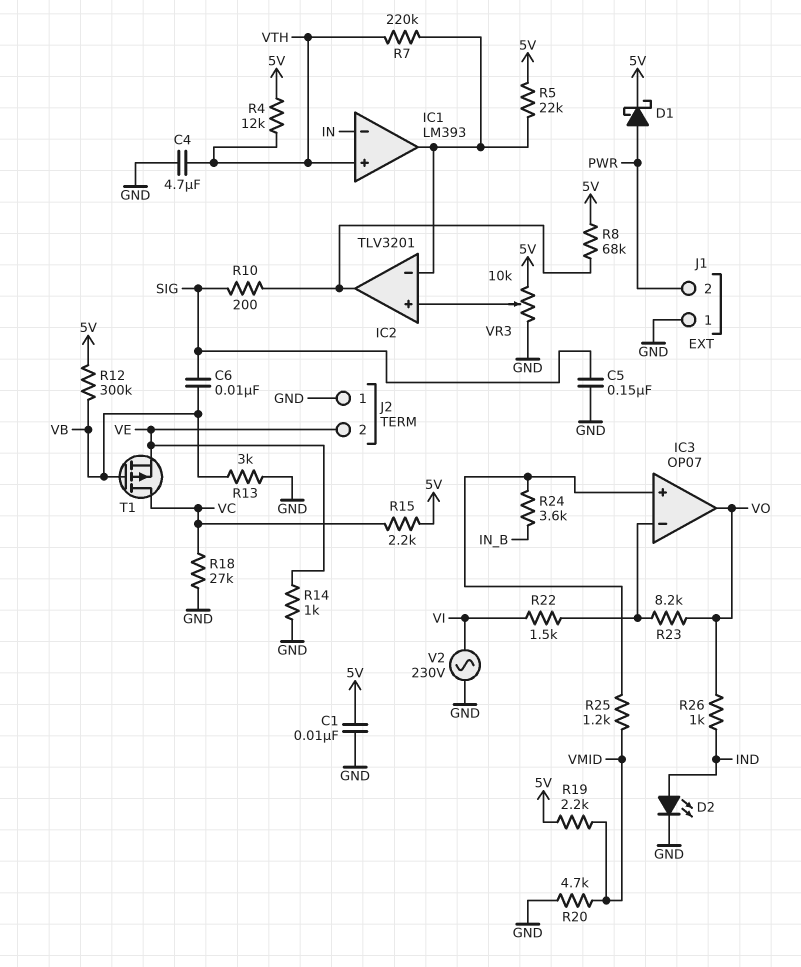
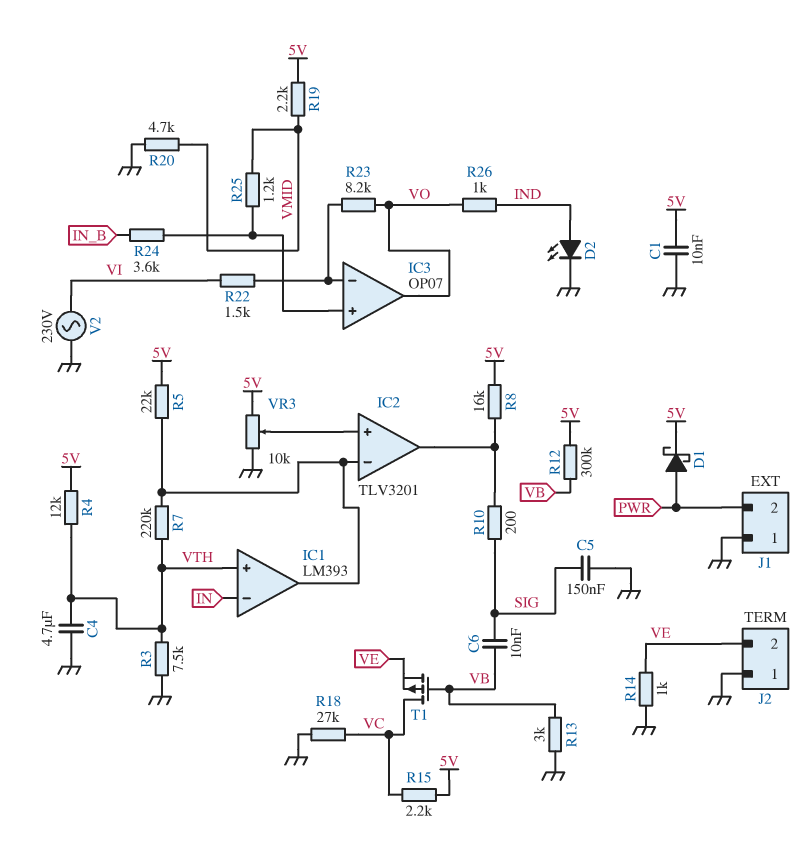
R3: none -> 7.5k (GND, VTH)
R8: 68k (5V, IC2/out) -> 16k (5V, IC2/out)

